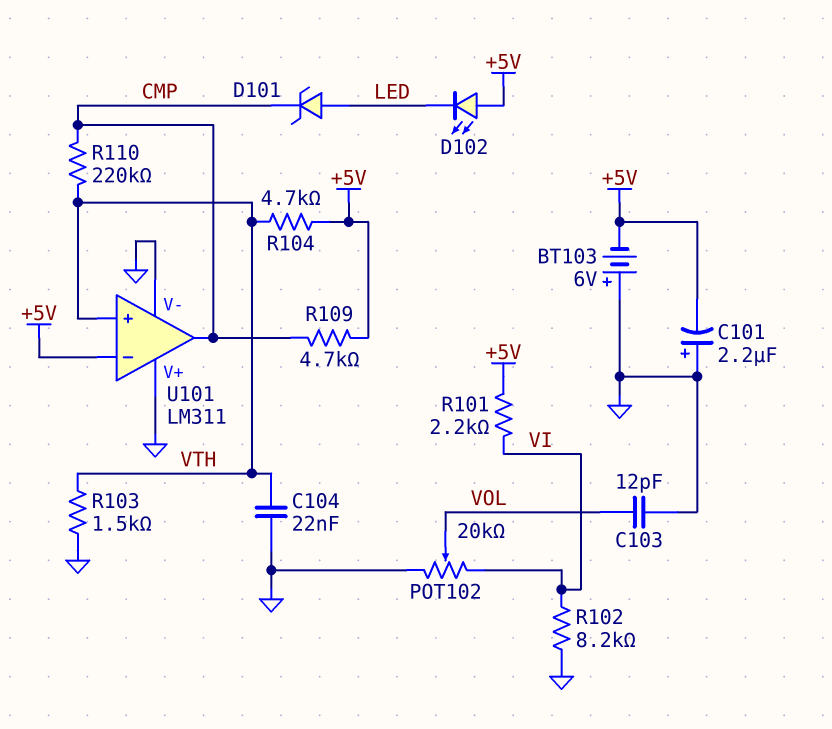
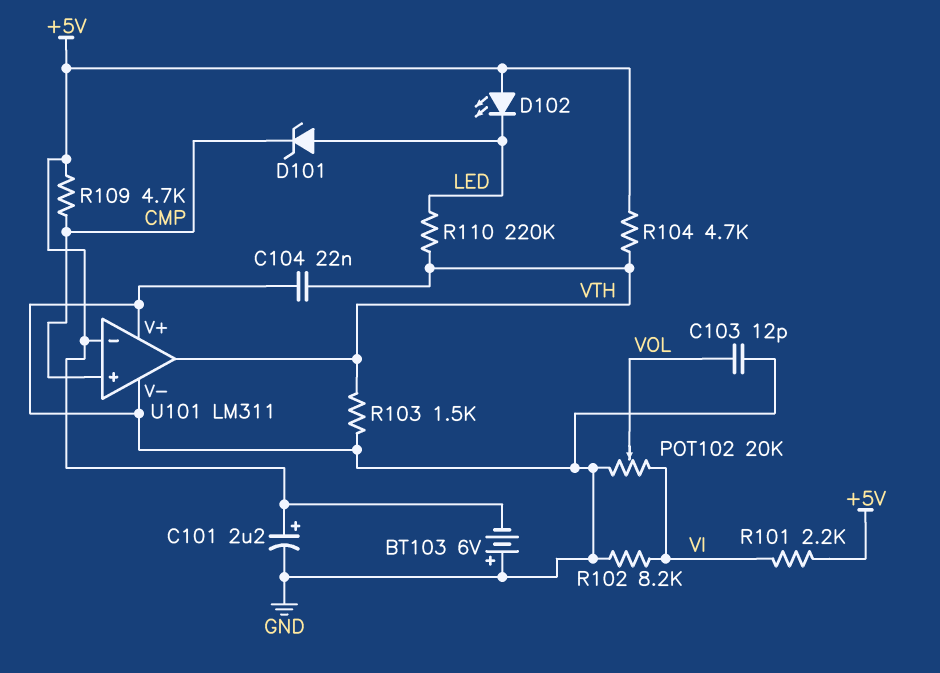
C101: 2.2uF (plus GND, minus +5V) -> 2.2uF (plus +5V, minus GND)
R110: 220k (CMP, VTH) -> 220k (LED, VTH)
U101 pin in+: VTH -> CMP
U101 pin out: CMP -> VTH

